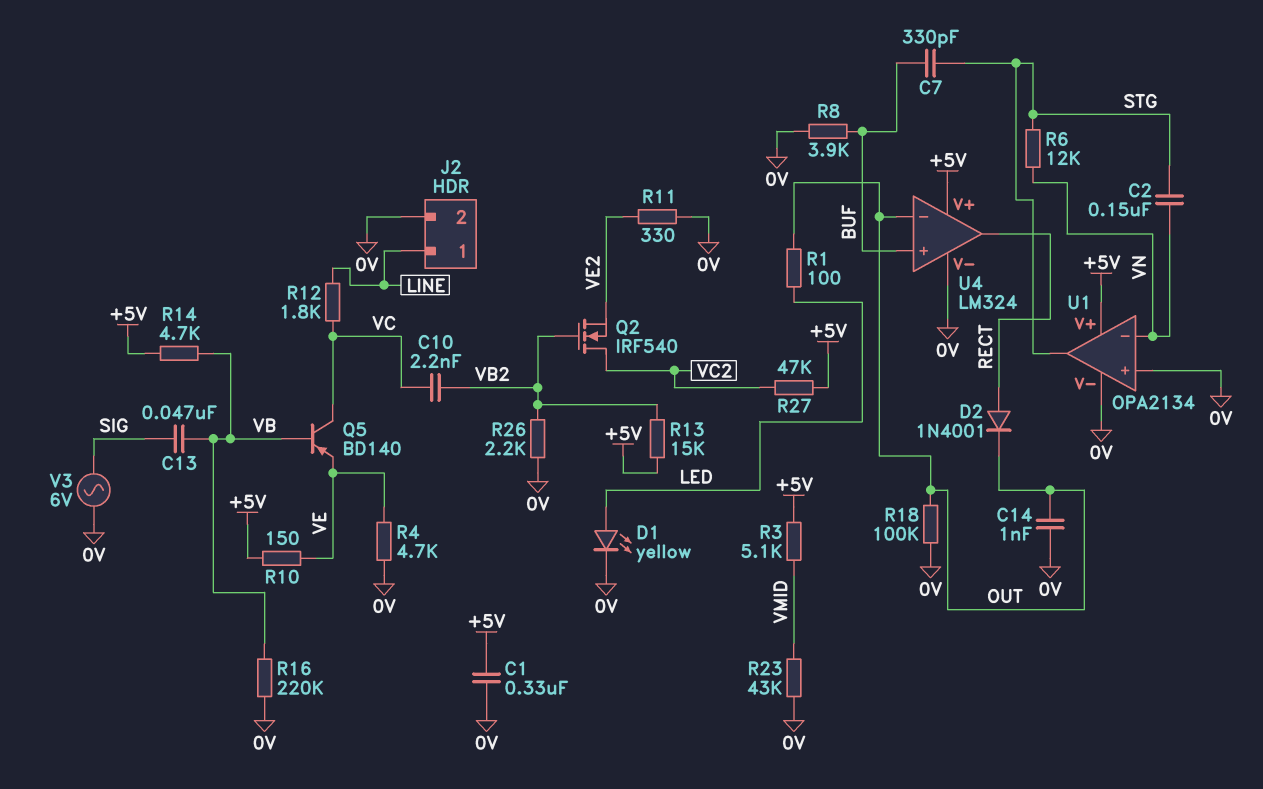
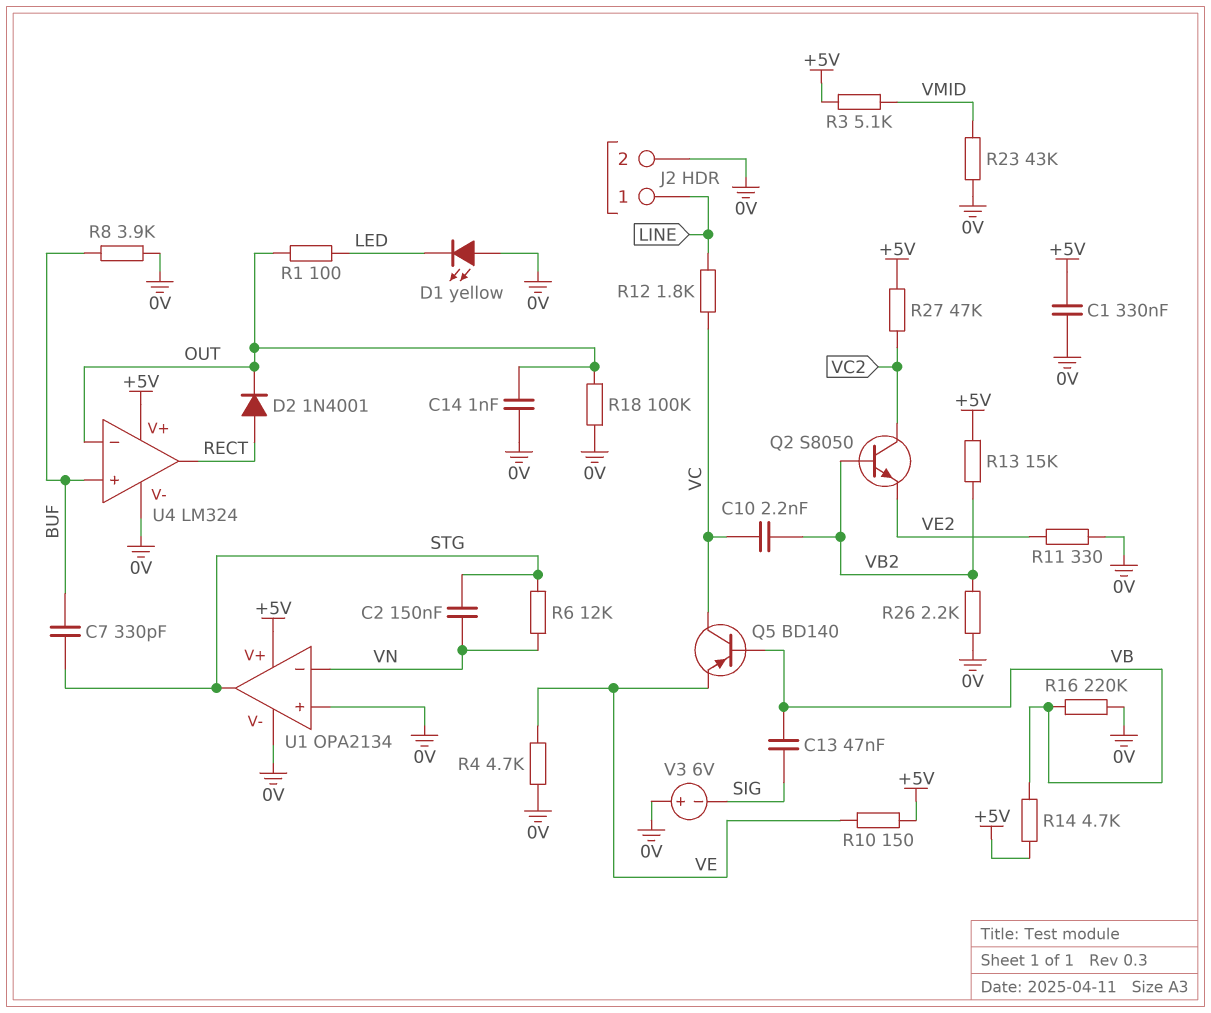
D1: LED yellow (A LED, K 0V) -> LED yellow (A 0V, K LED)
Q2: NMOS IRF540 (G VB2, D VC2, S VE2) -> NPN S8050 (B VB2, C VC2, E VE2)
V3: AC 6V (0V, SIG) -> 6V (plus 0V, minus SIG)

